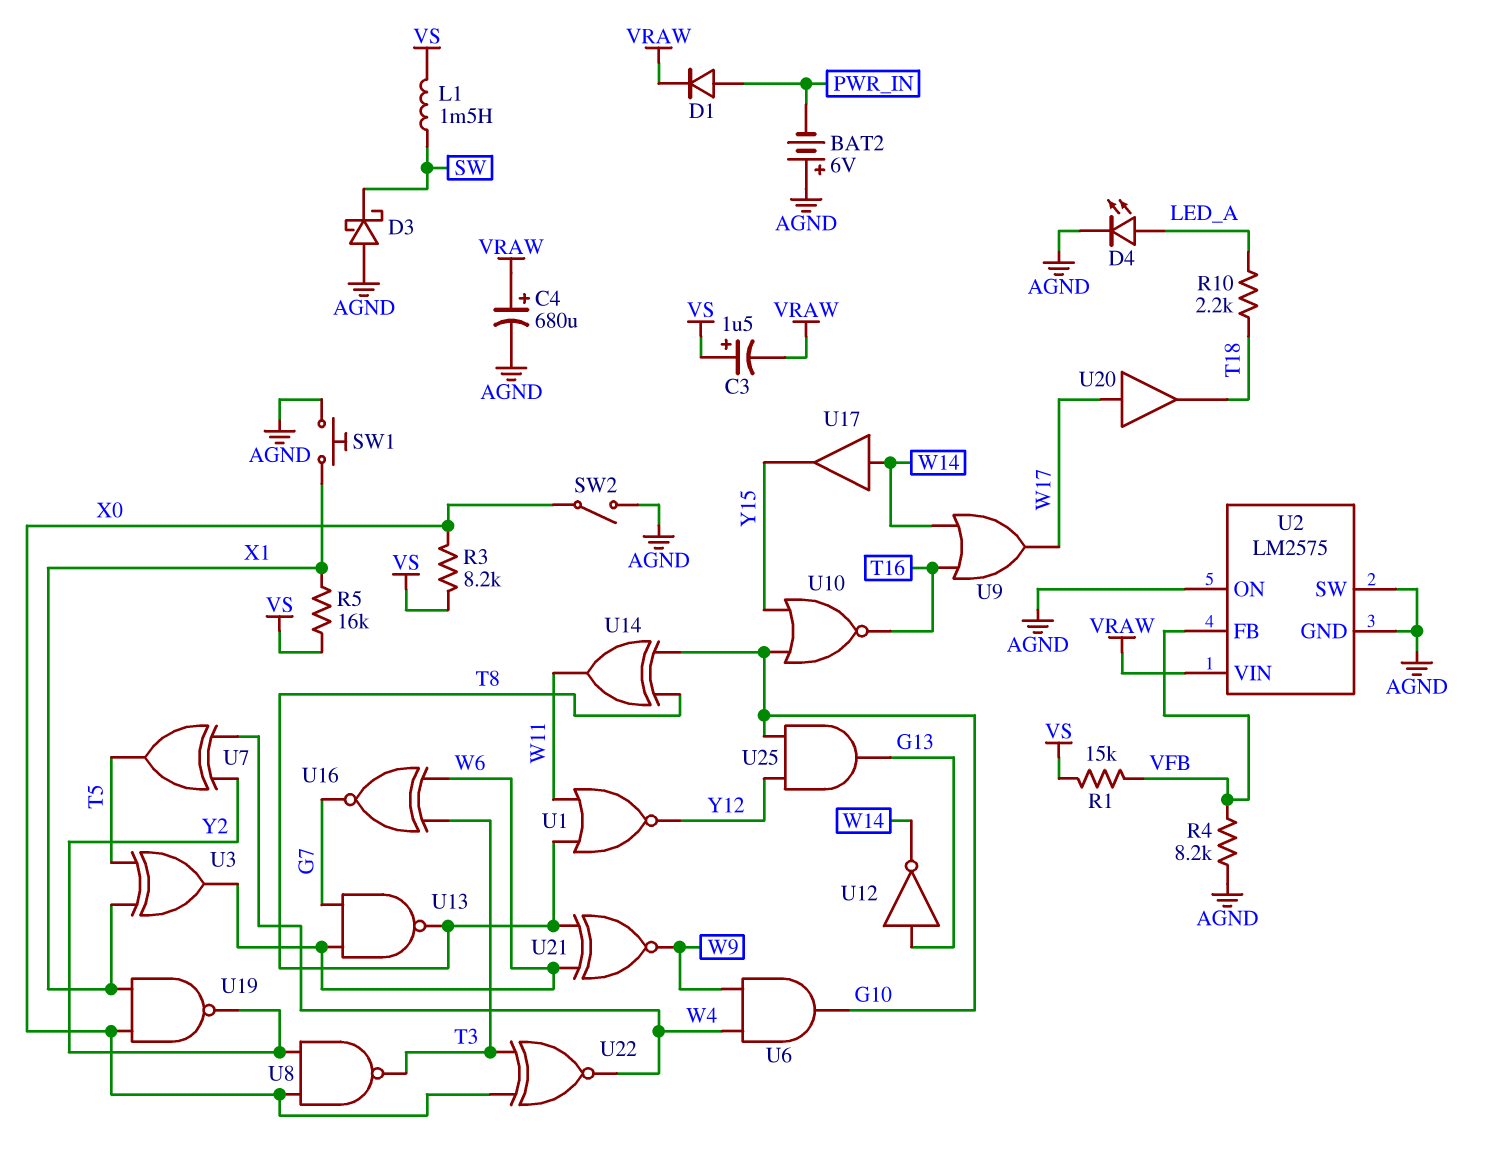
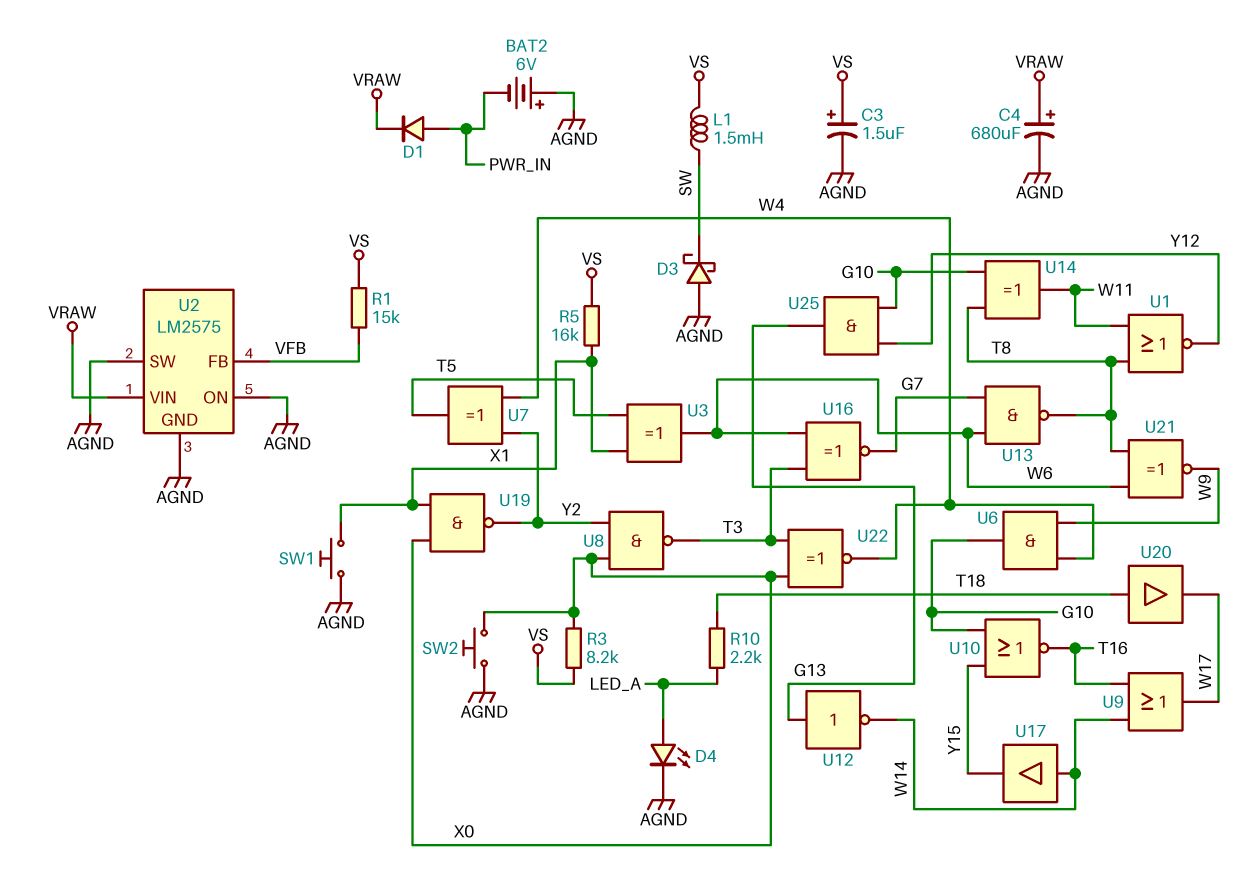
C3: 1.5uF (plus VS, minus VRAW) -> 1.5uF (plus VS, minus AGND)
R4: 8.2k (AGND, VFB) -> none
SW2: switch (AGND, X0) -> button (AGND, X0)
U20: buffer (in W17, out T18) -> buffer (in T18, out W17)

